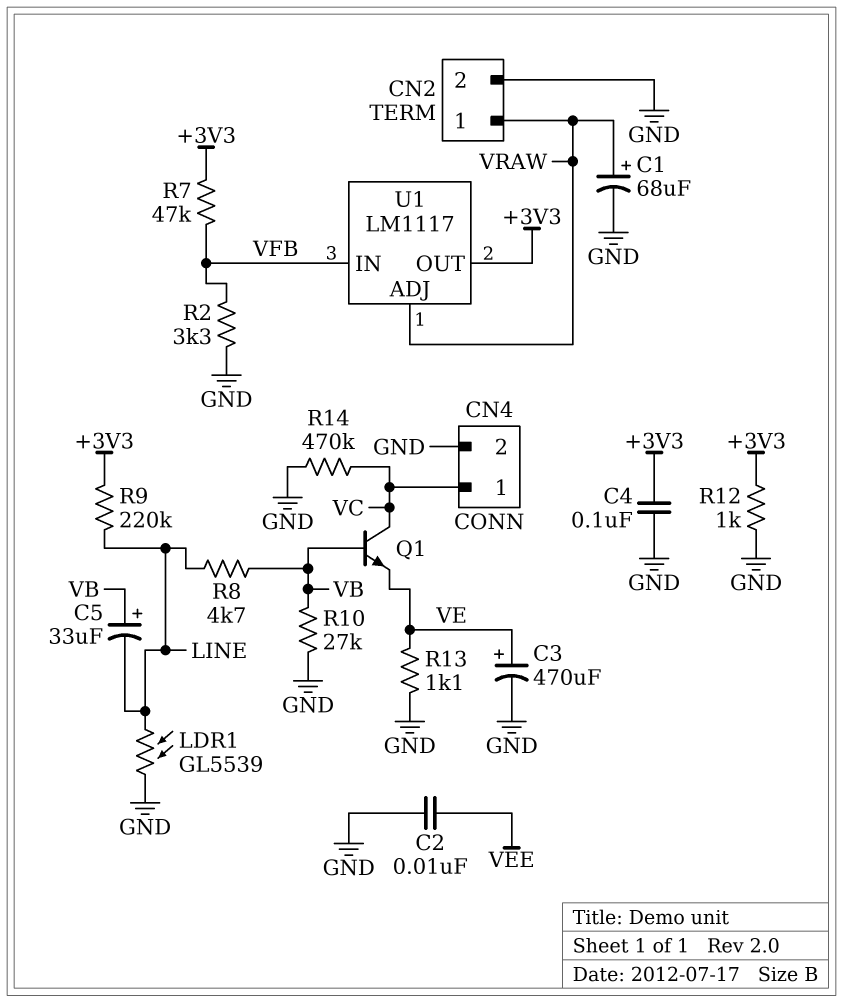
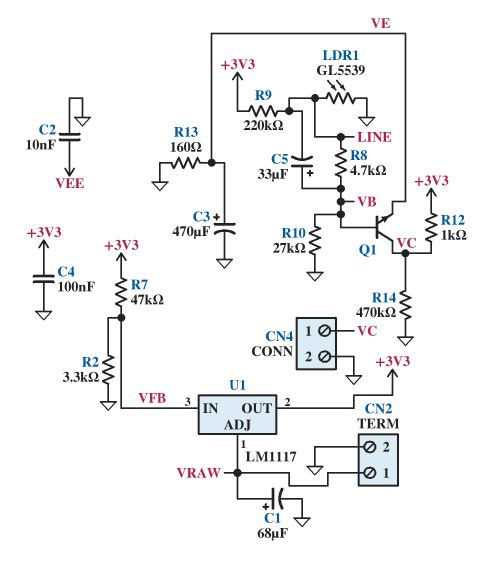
R12: 1k (+3V3, GND) -> 1k (+3V3, VC)
R13: 1.1k (GND, VE) -> 160 (GND, VE)

